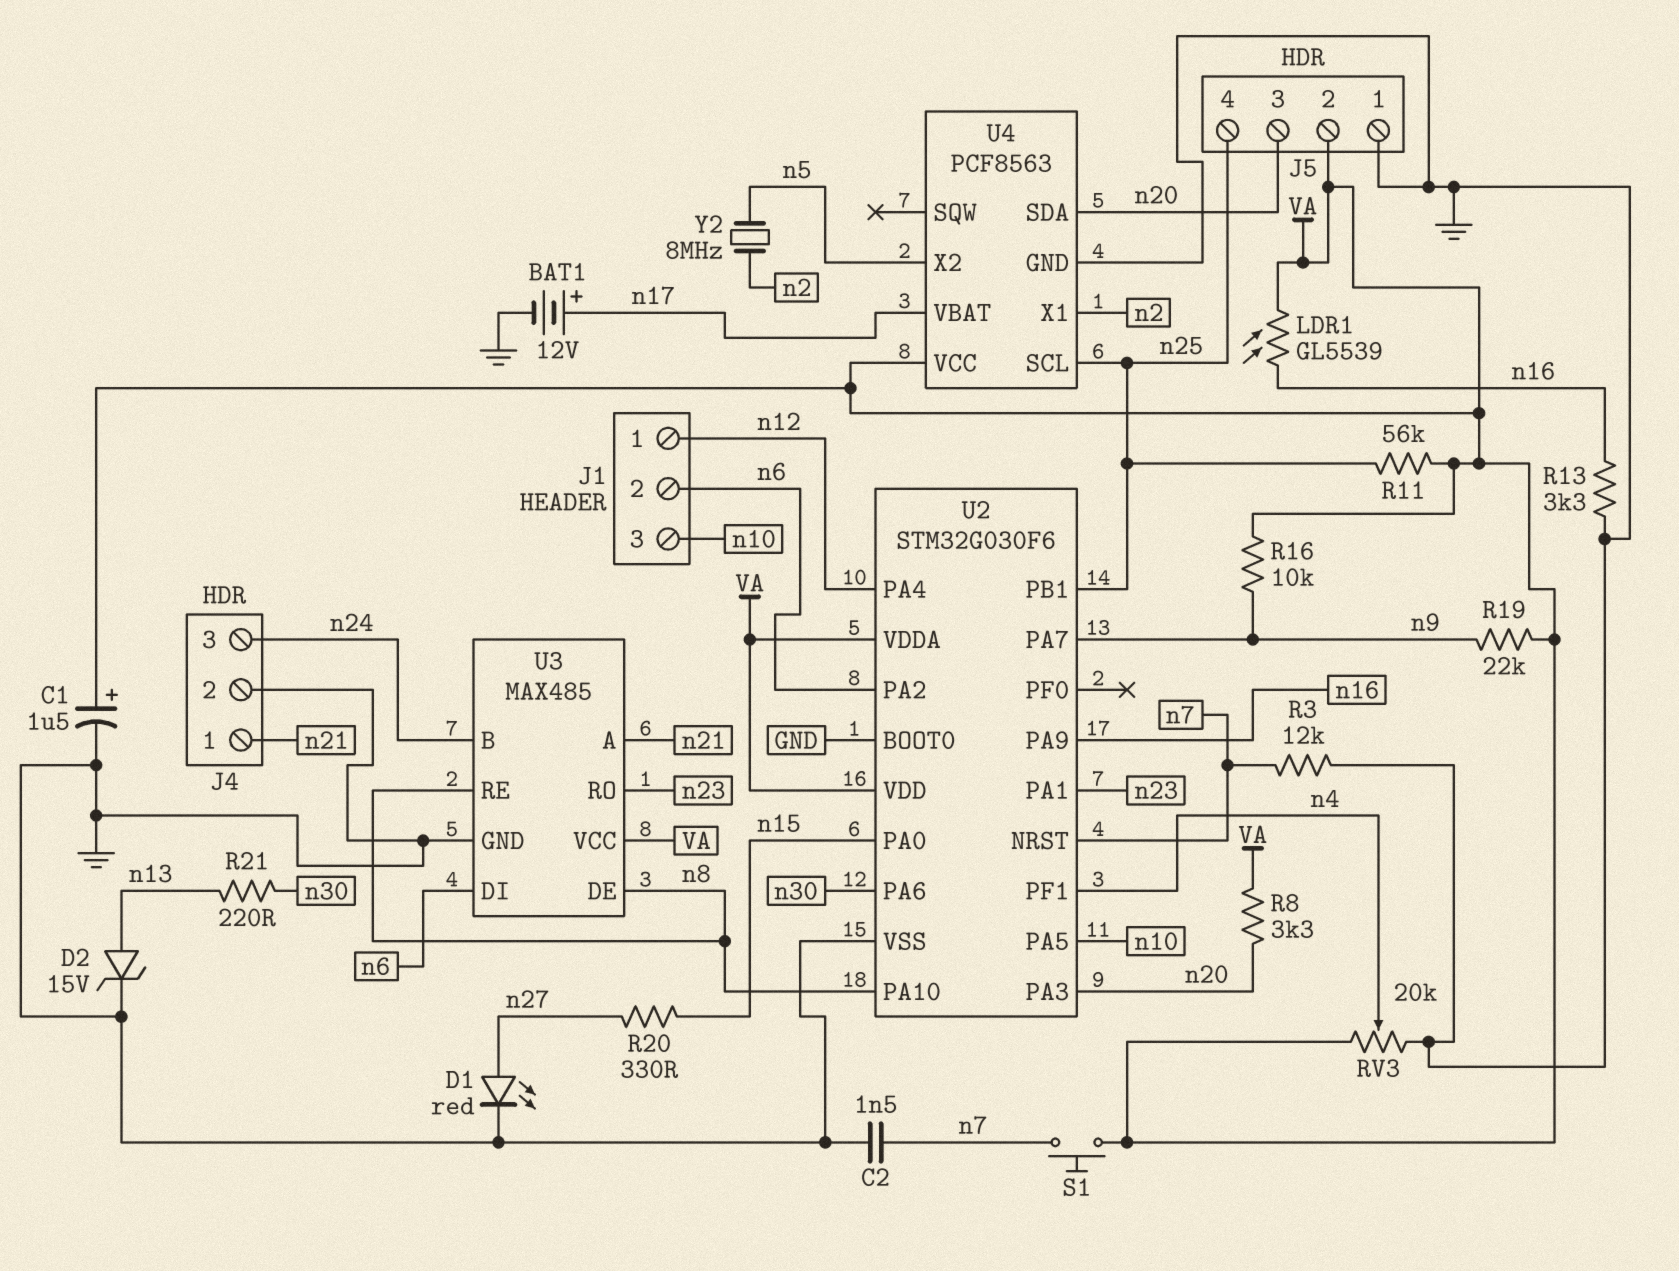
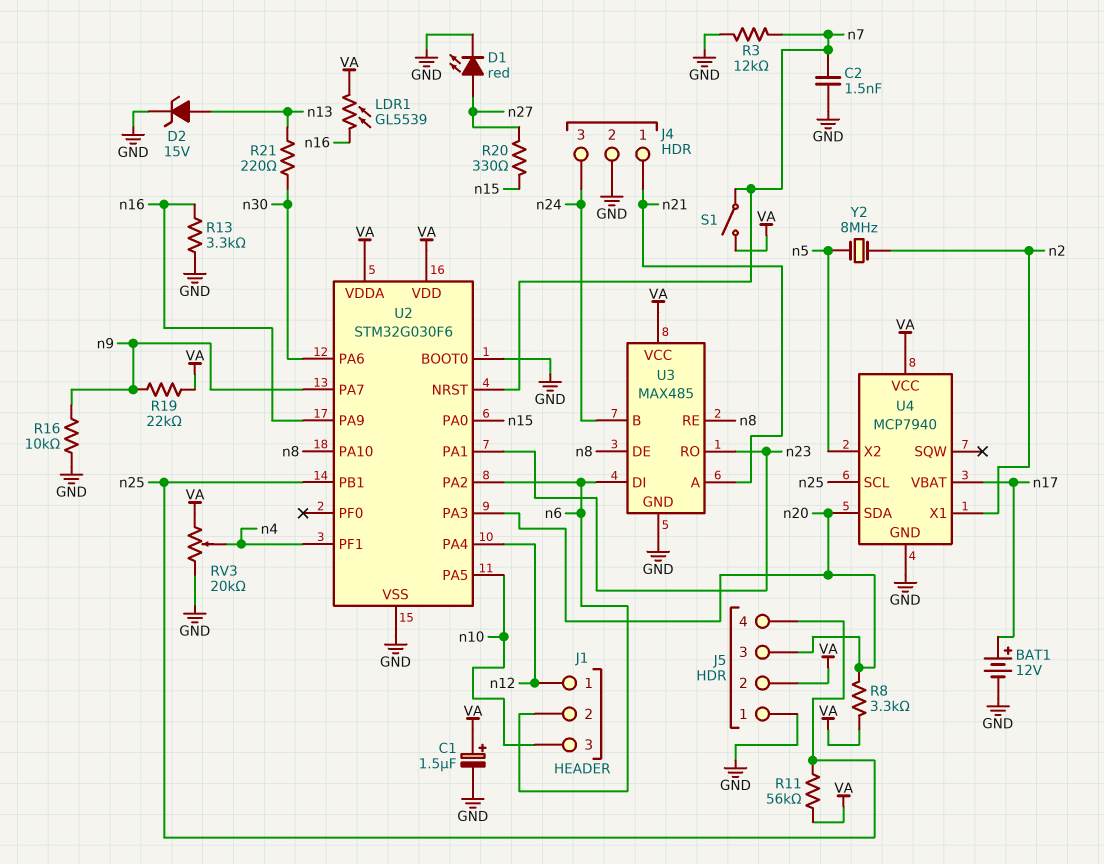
R16: 10k (VA, n9) -> 10k (GND, n9)
S1: button (VA, n7) -> switch (VA, n7)
U4: PCF8563 -> MCP7940

